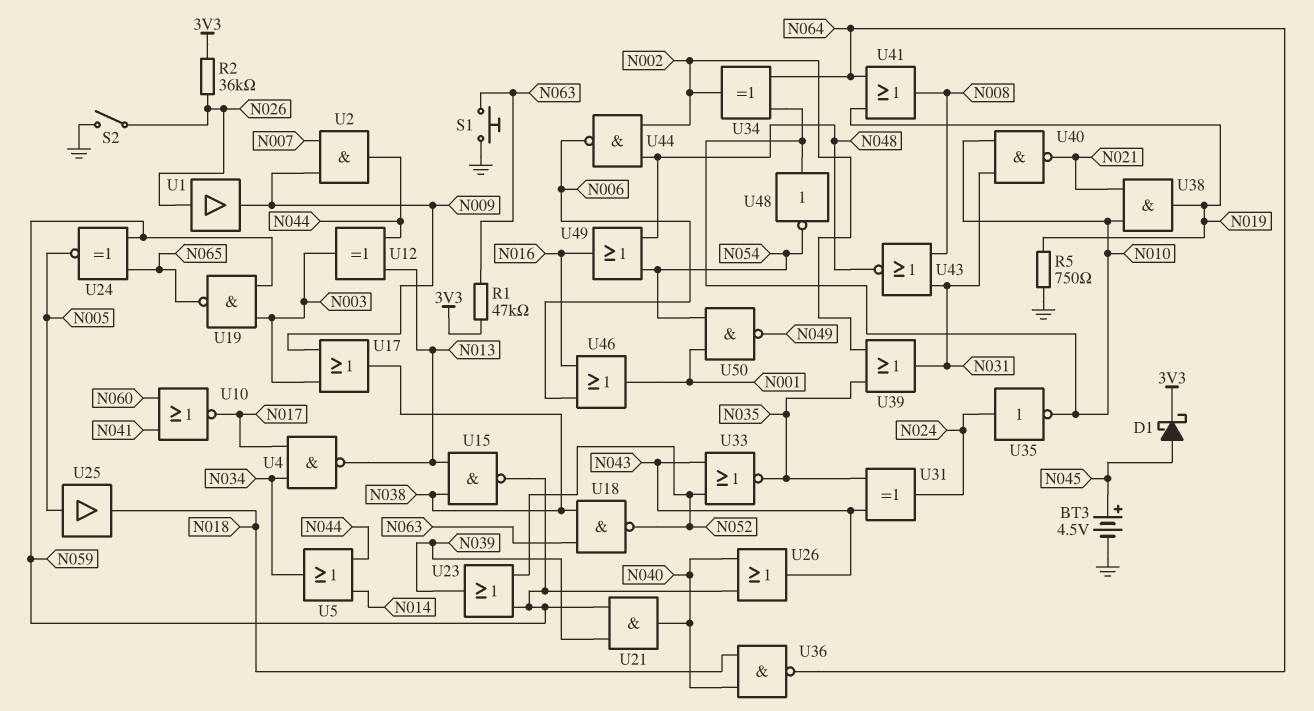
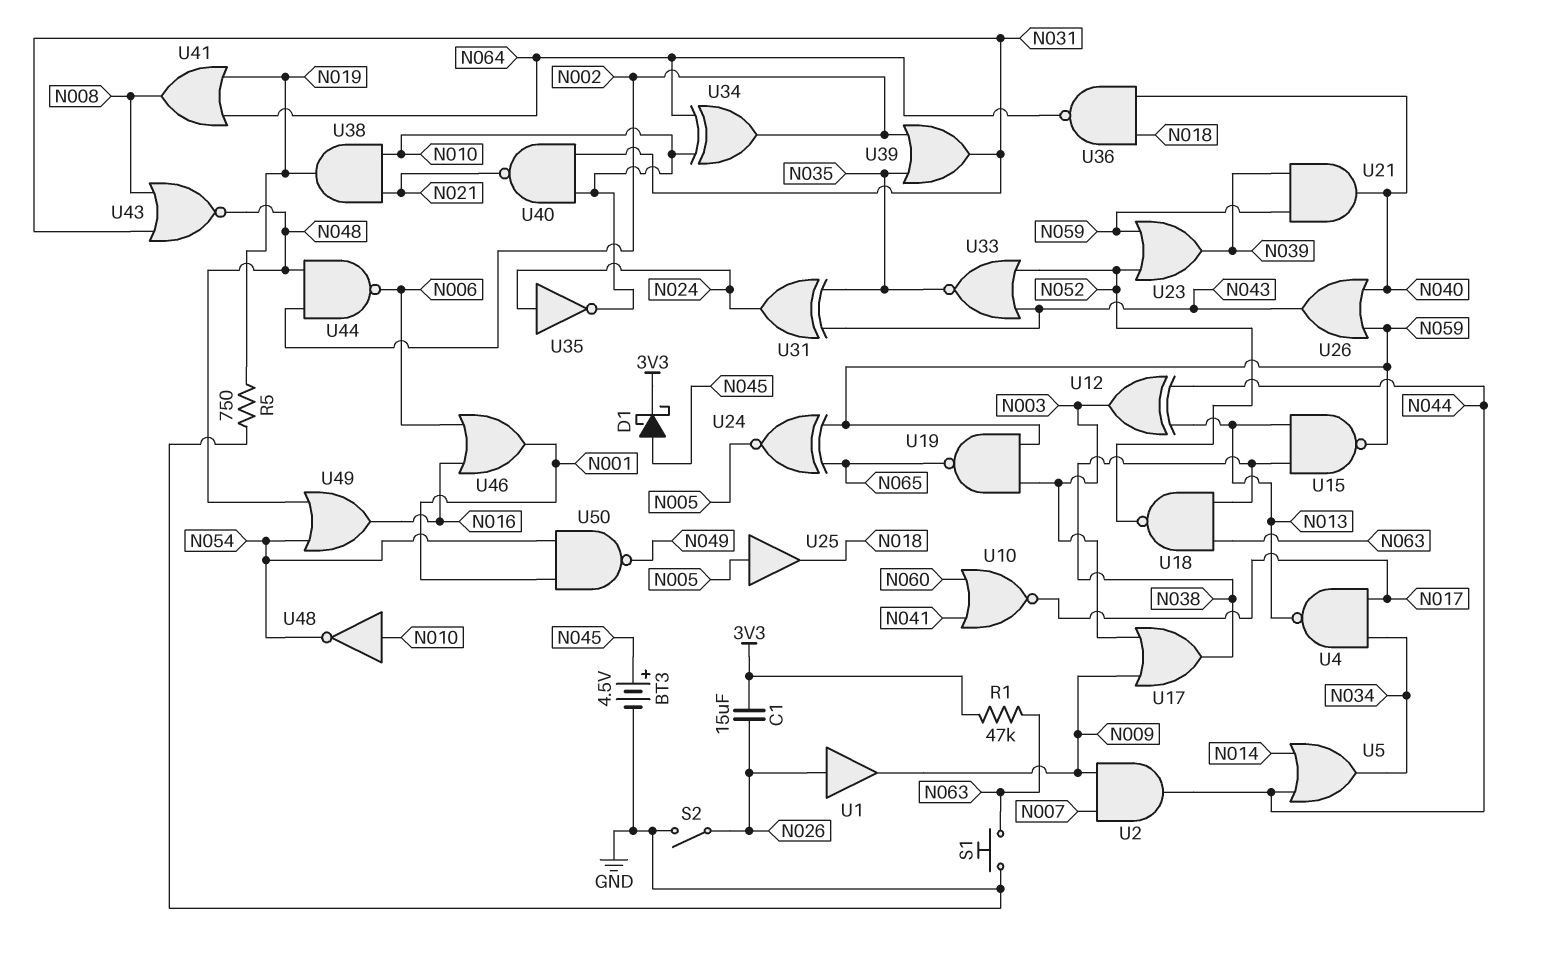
C1: none -> 15uF (3V3, N026)
R2: 36k (3V3, N026) -> none

